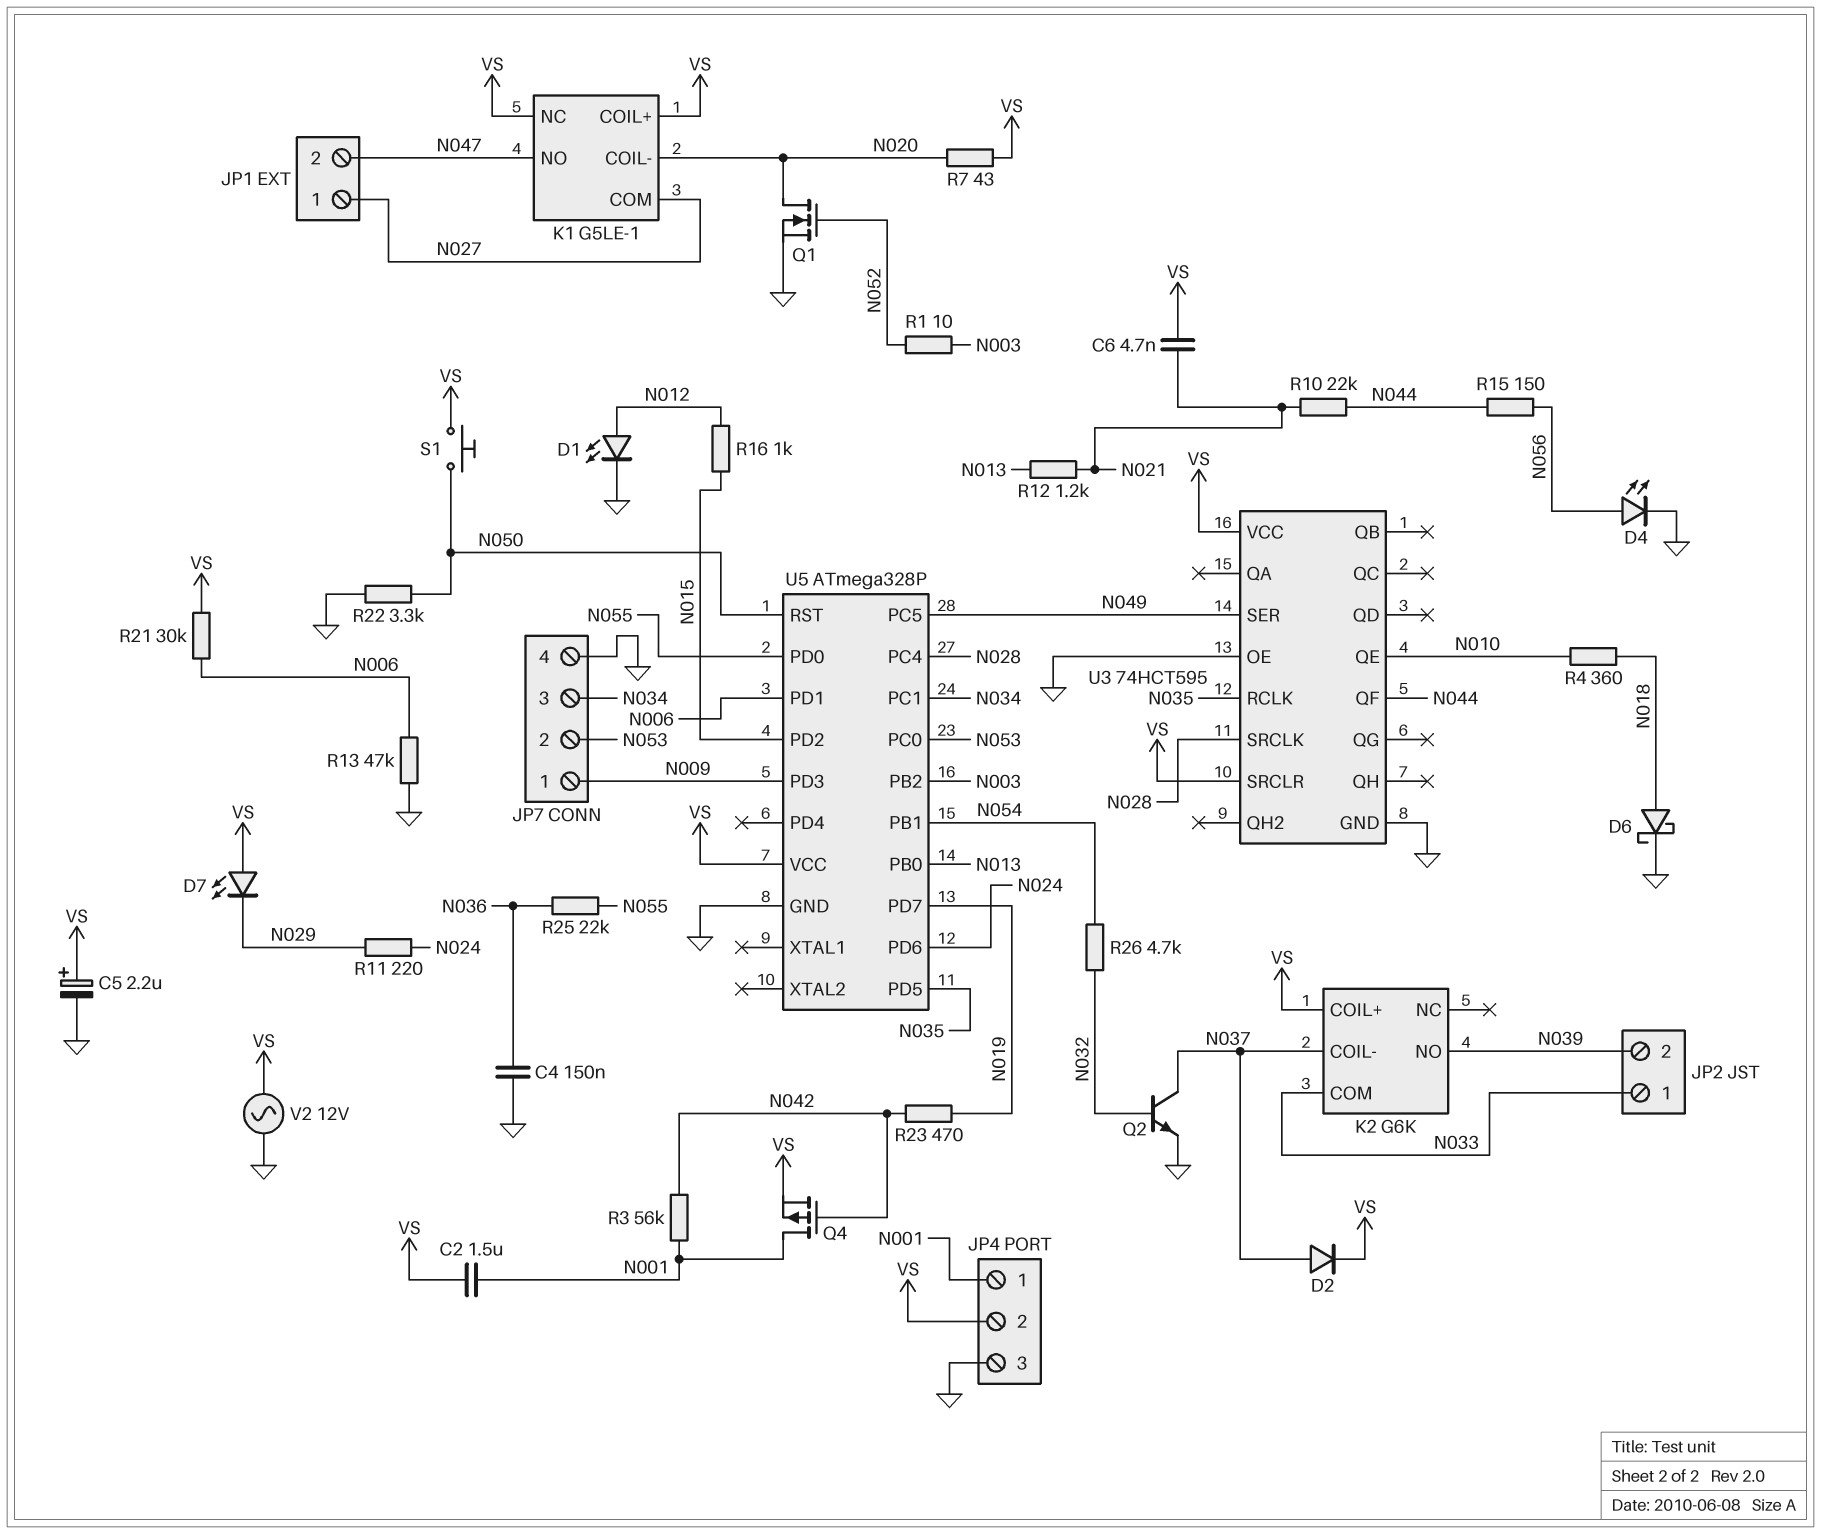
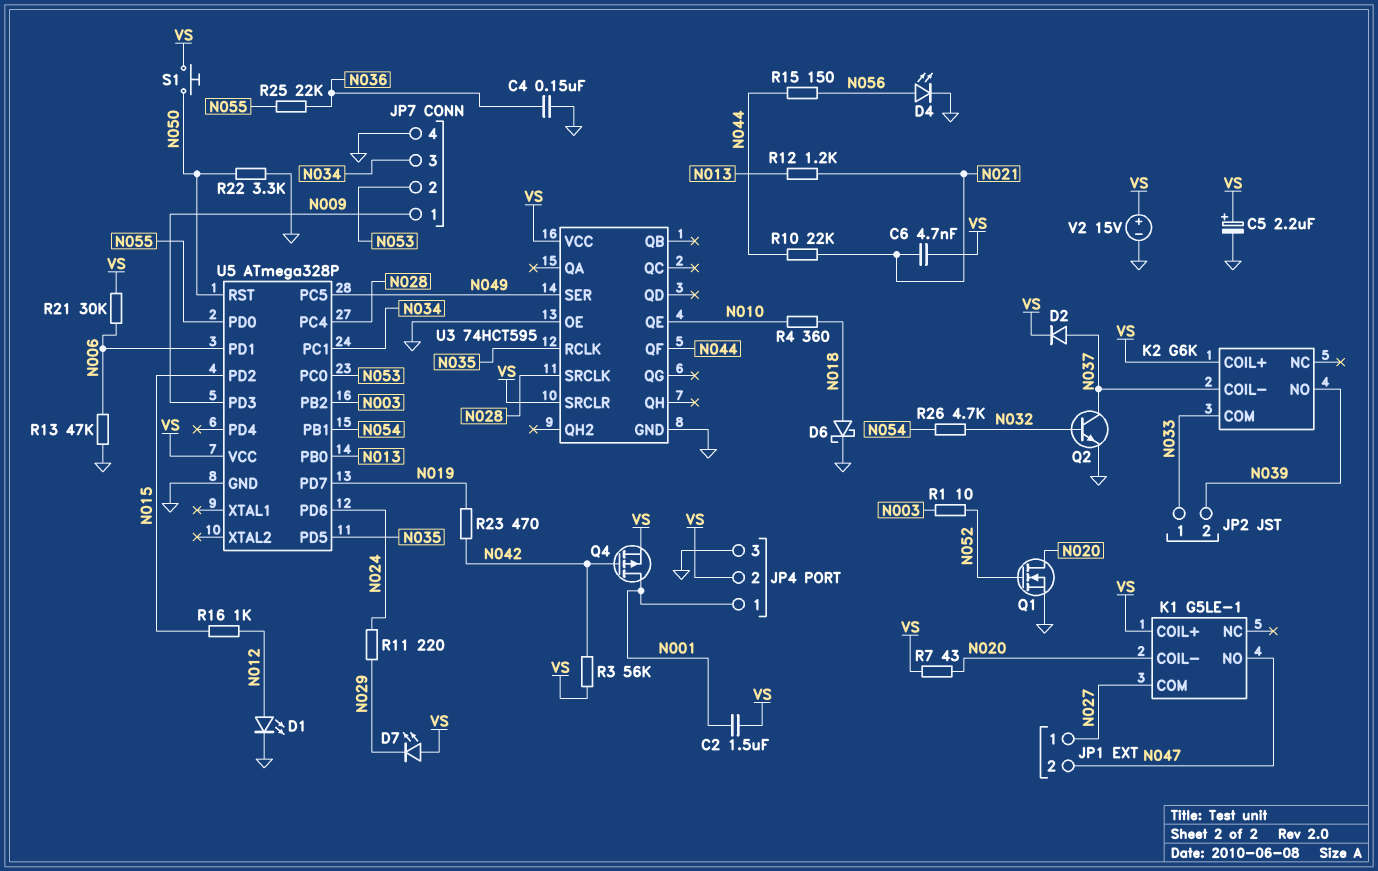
K1 pin NC: VS -> none
R3: 56k (N001, N042) -> 56k (N042, VS)
V2: AC 12V (GND, VS) -> 15V (plus VS, minus GND)

